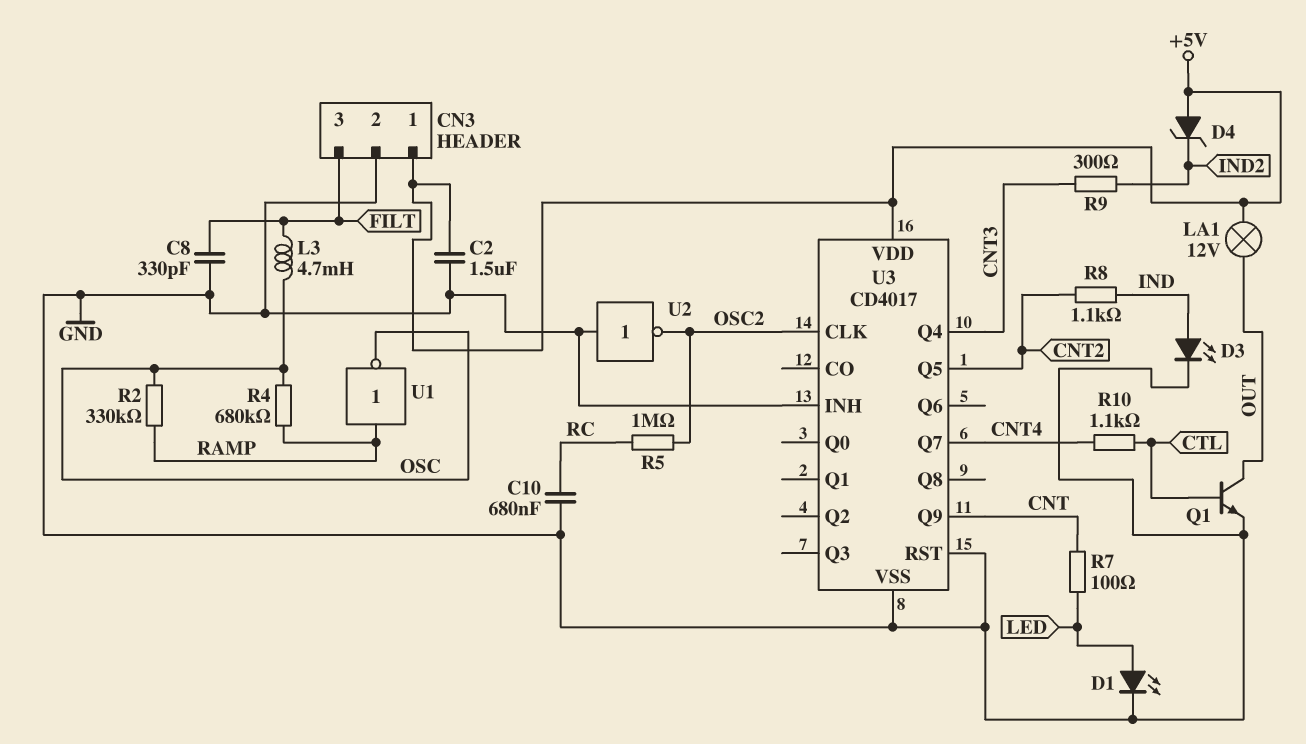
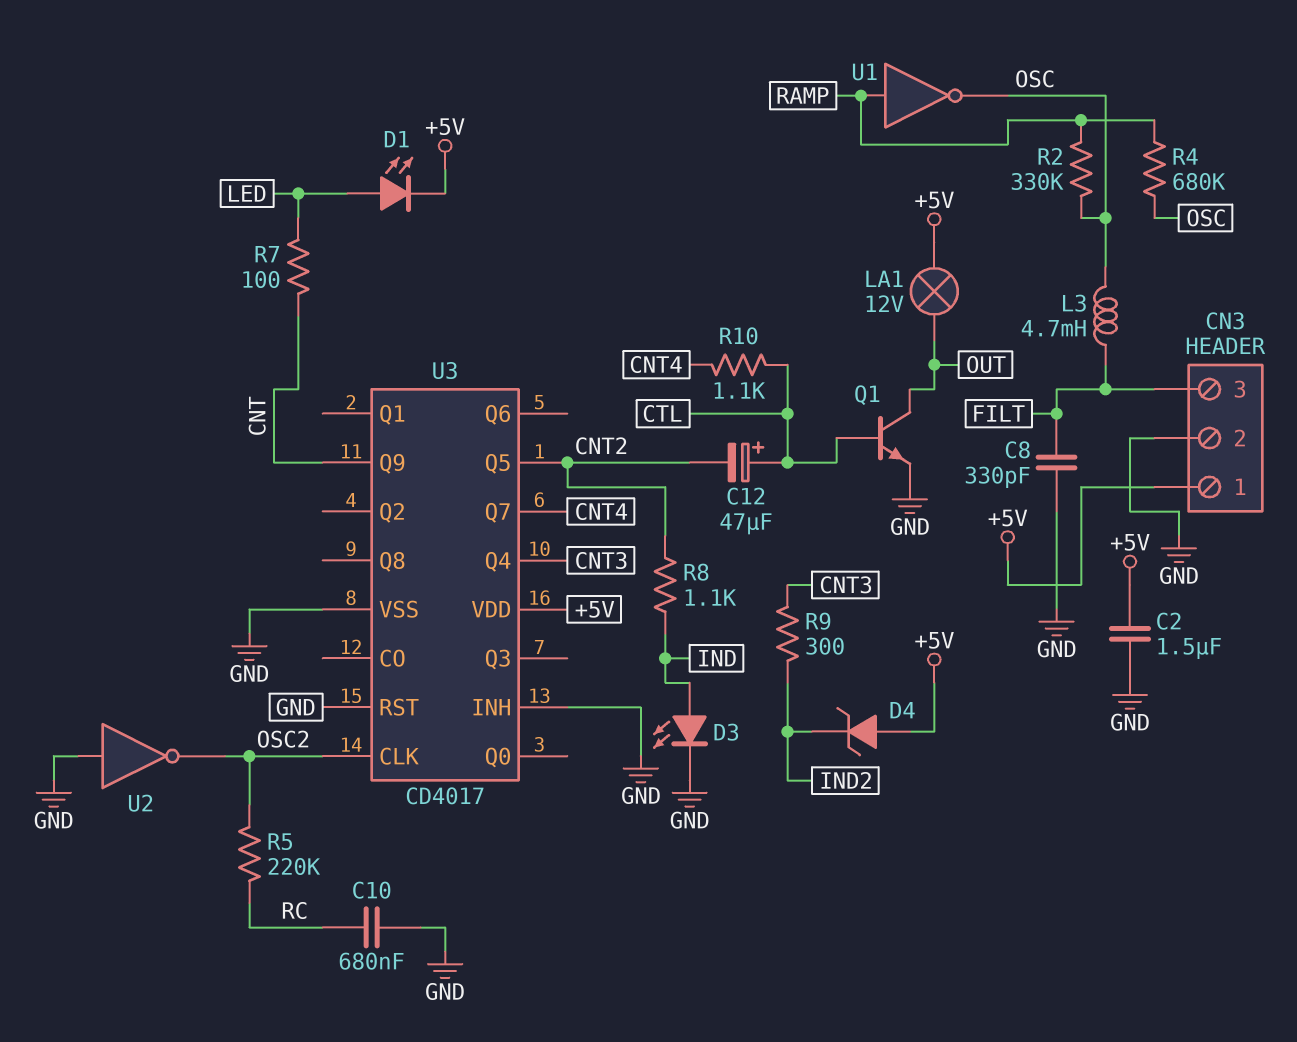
C12: none -> 47uF (plus CTL, minus CNT2)
D1: LED (A LED, K GND) -> LED (A LED, K +5V)
R5: 1M (OSC2, RC) -> 220k (OSC2, RC)

